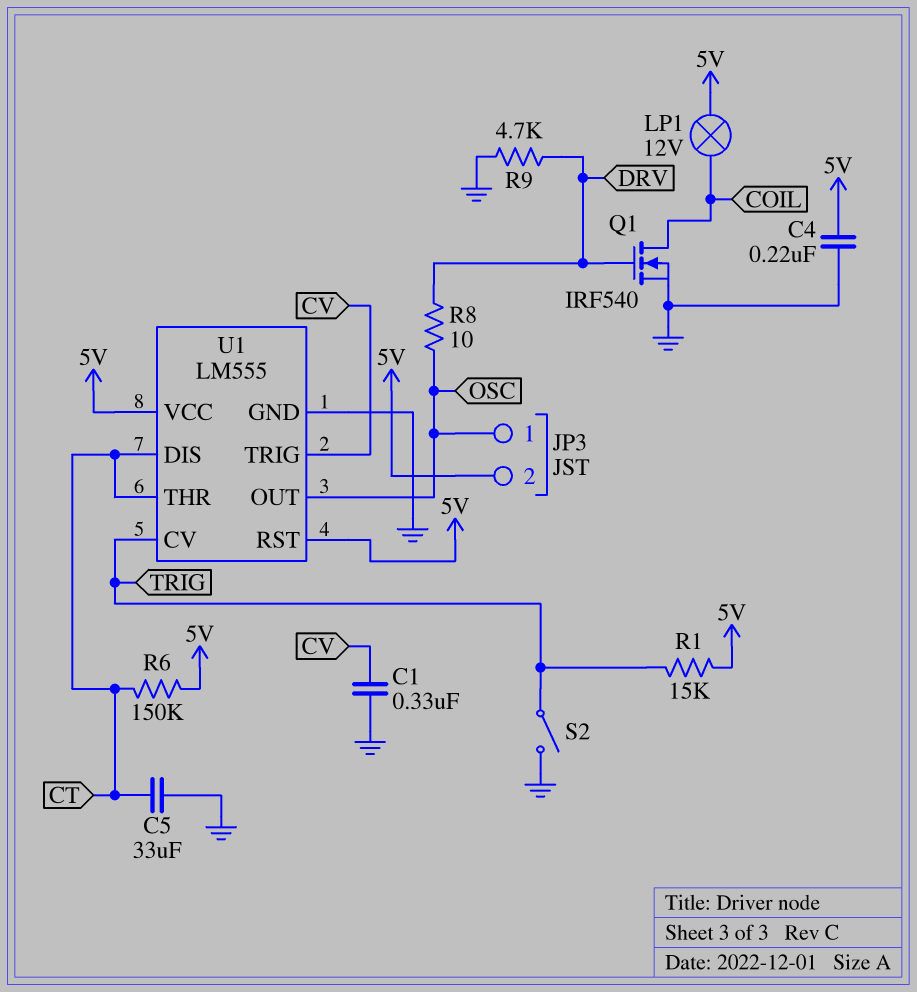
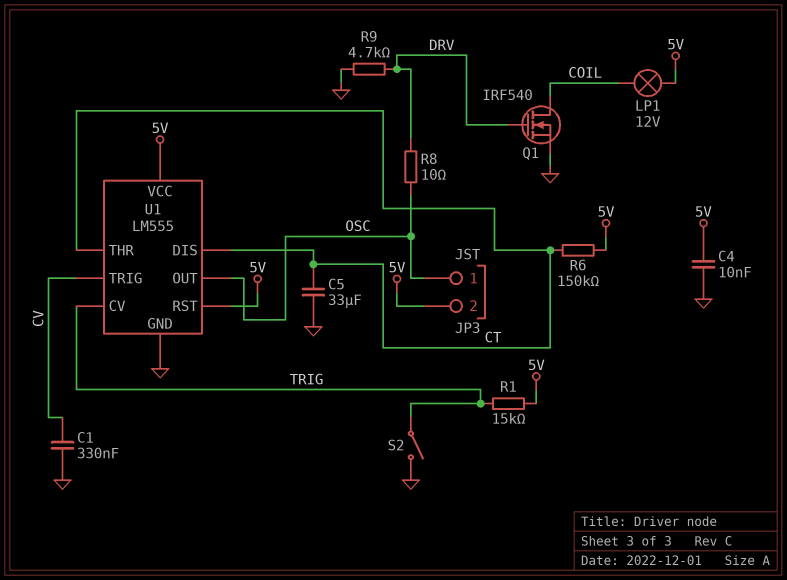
C4: 220nF (5V, GND) -> 10nF (5V, GND)

